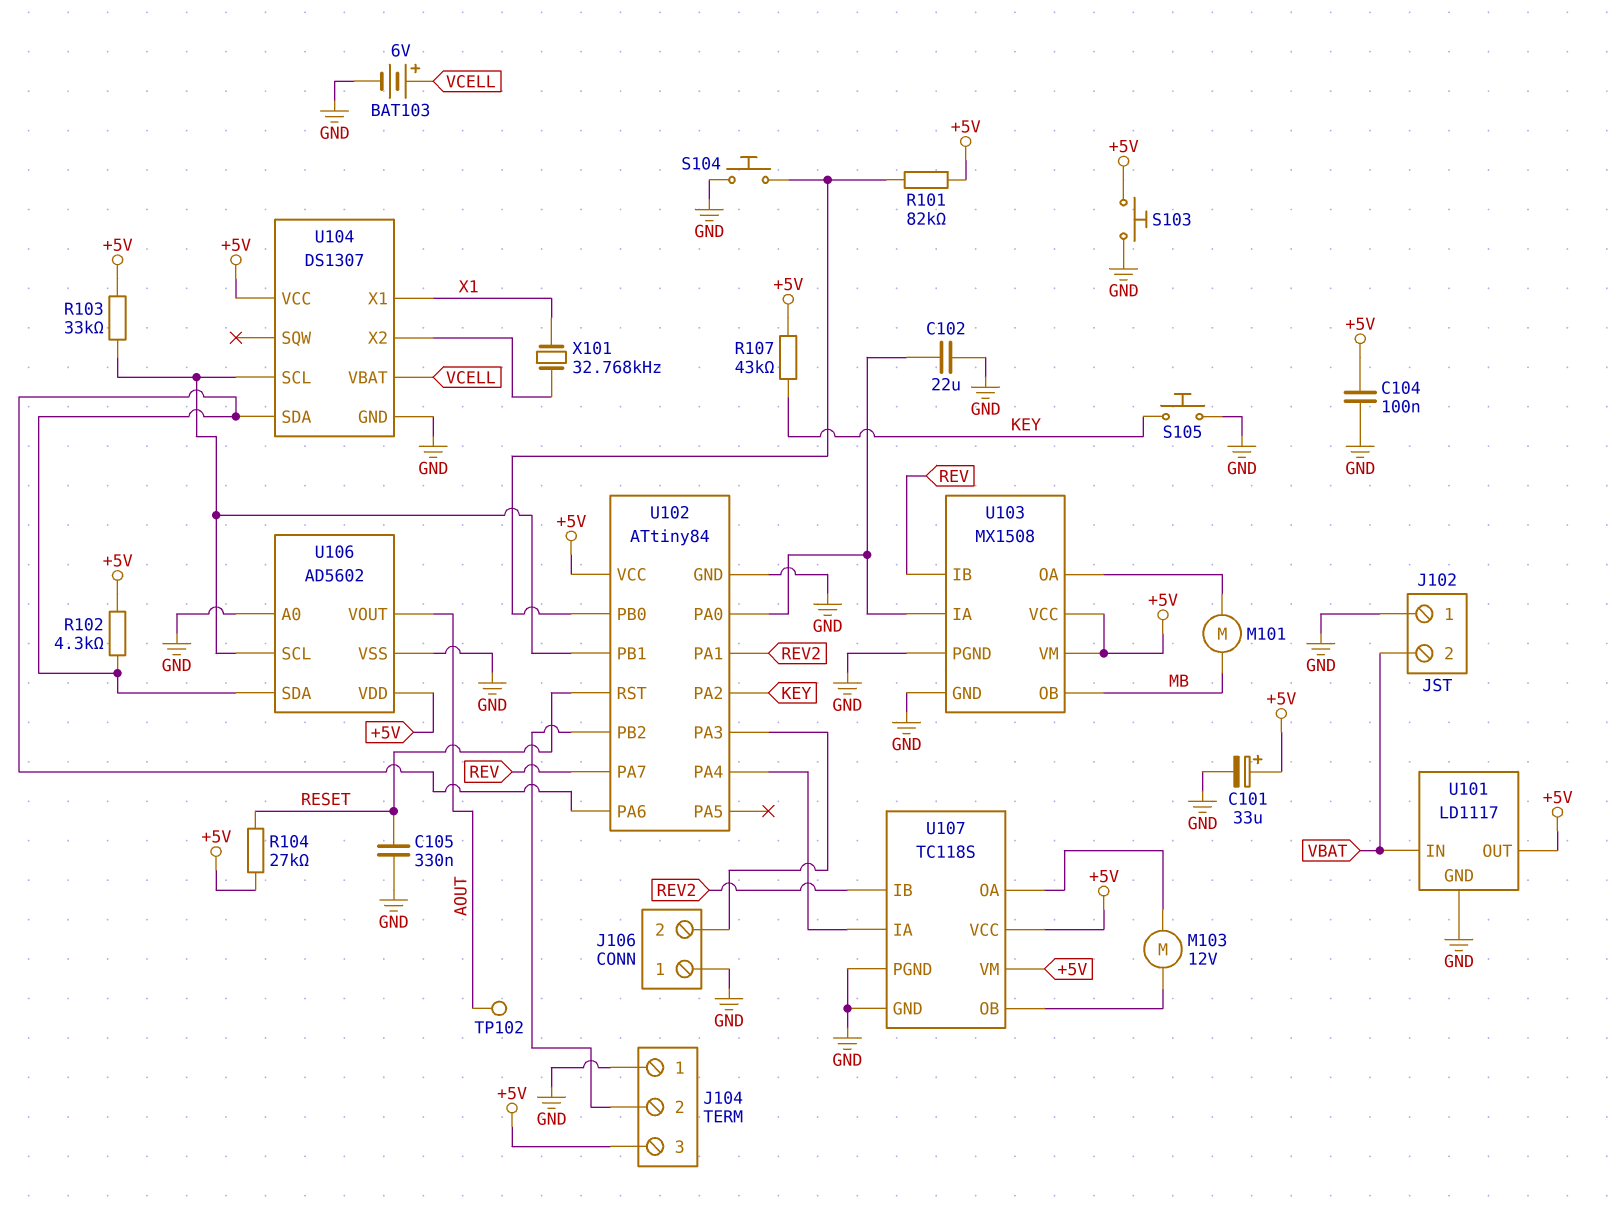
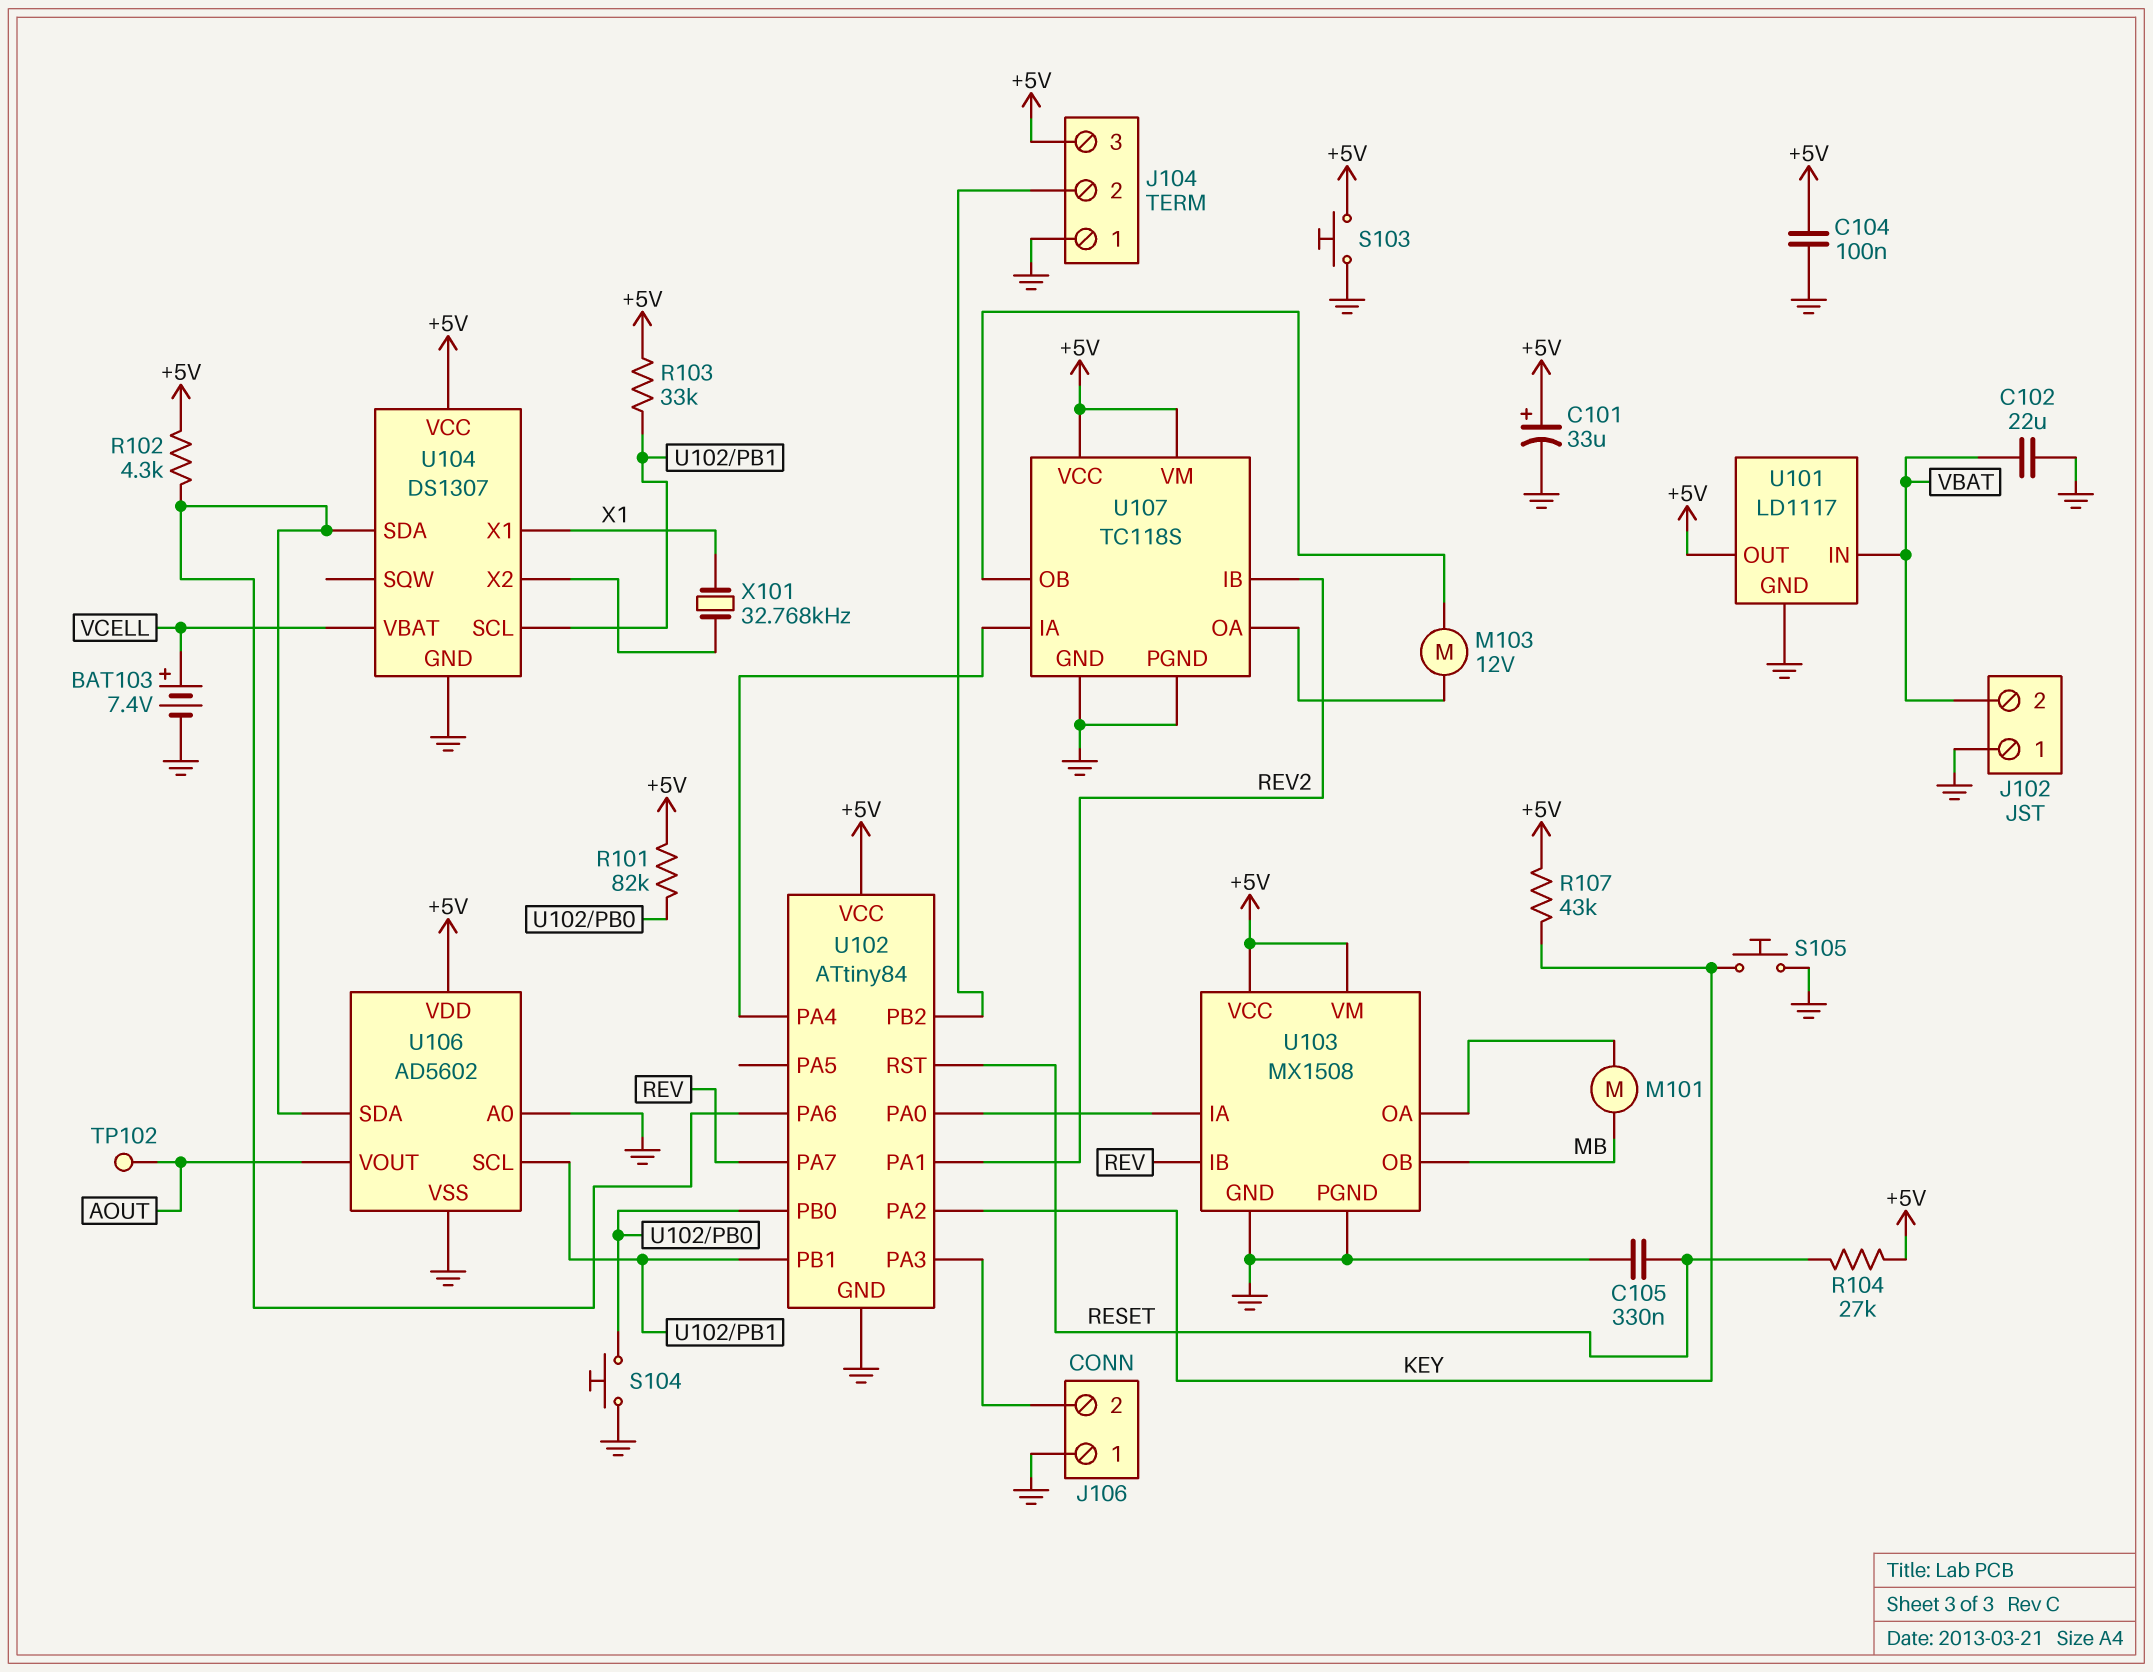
BAT103: 6V (plus VCELL, minus GND) -> 7.4V (plus VCELL, minus GND)
C102: 22uF (GND, U102/PA0) -> 22uF (GND, VBAT)

